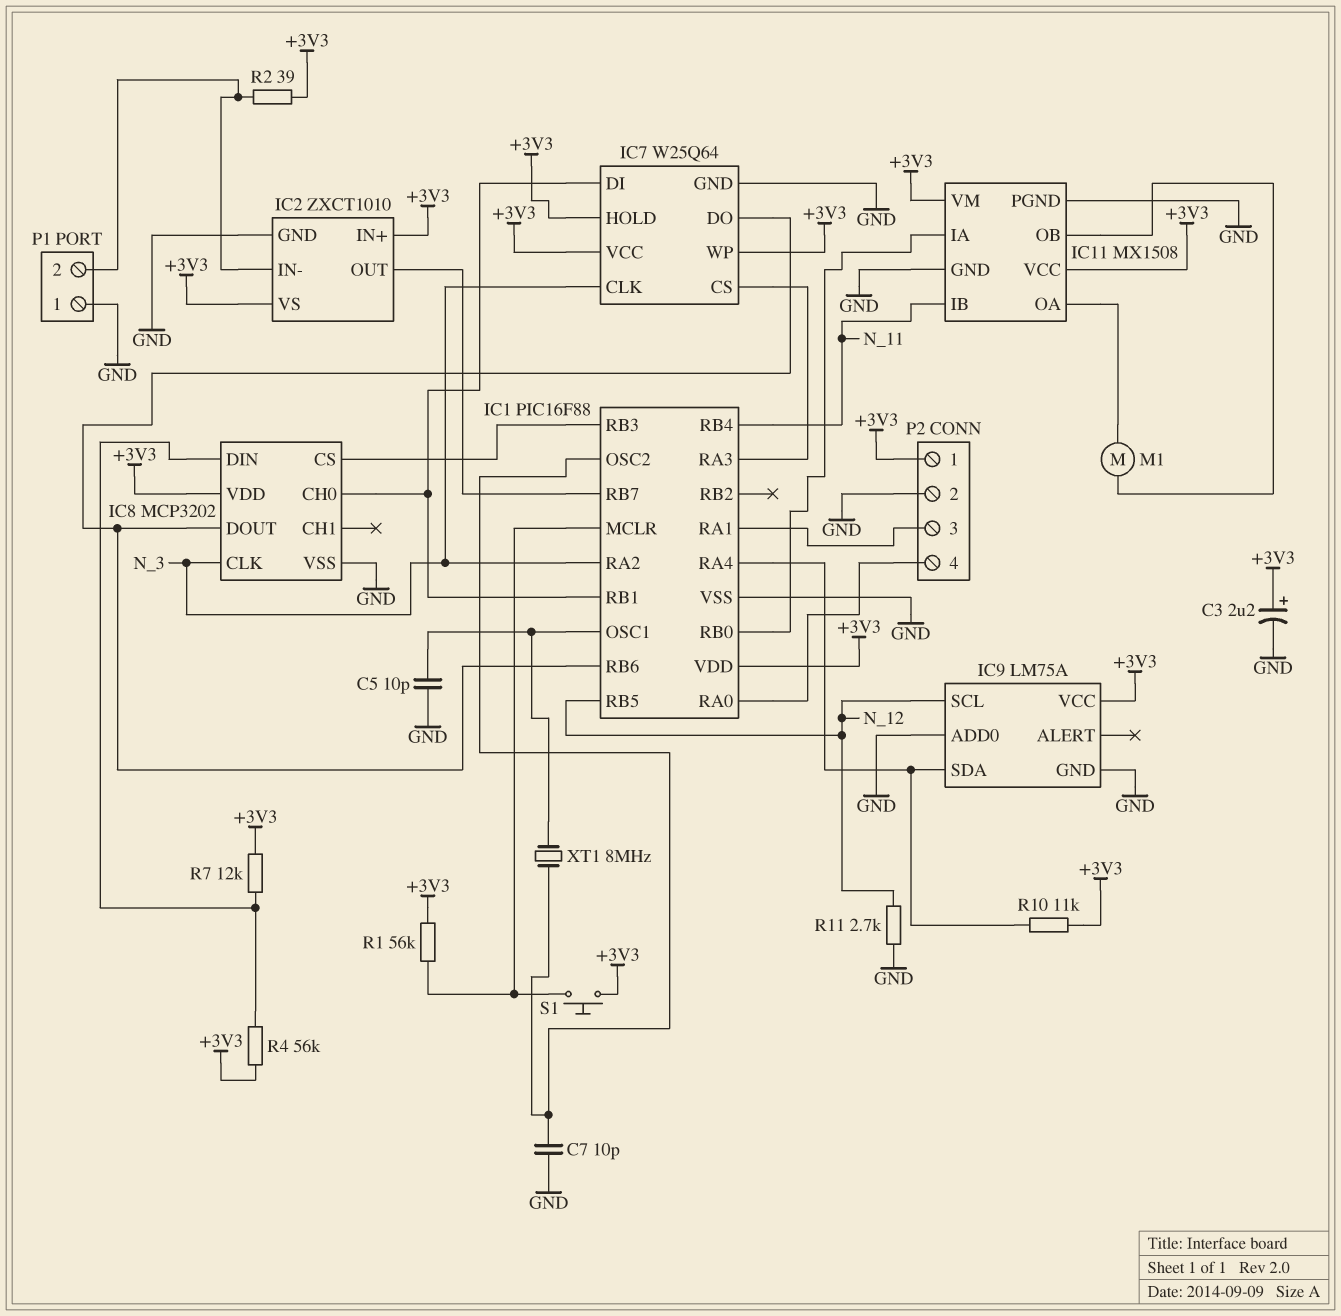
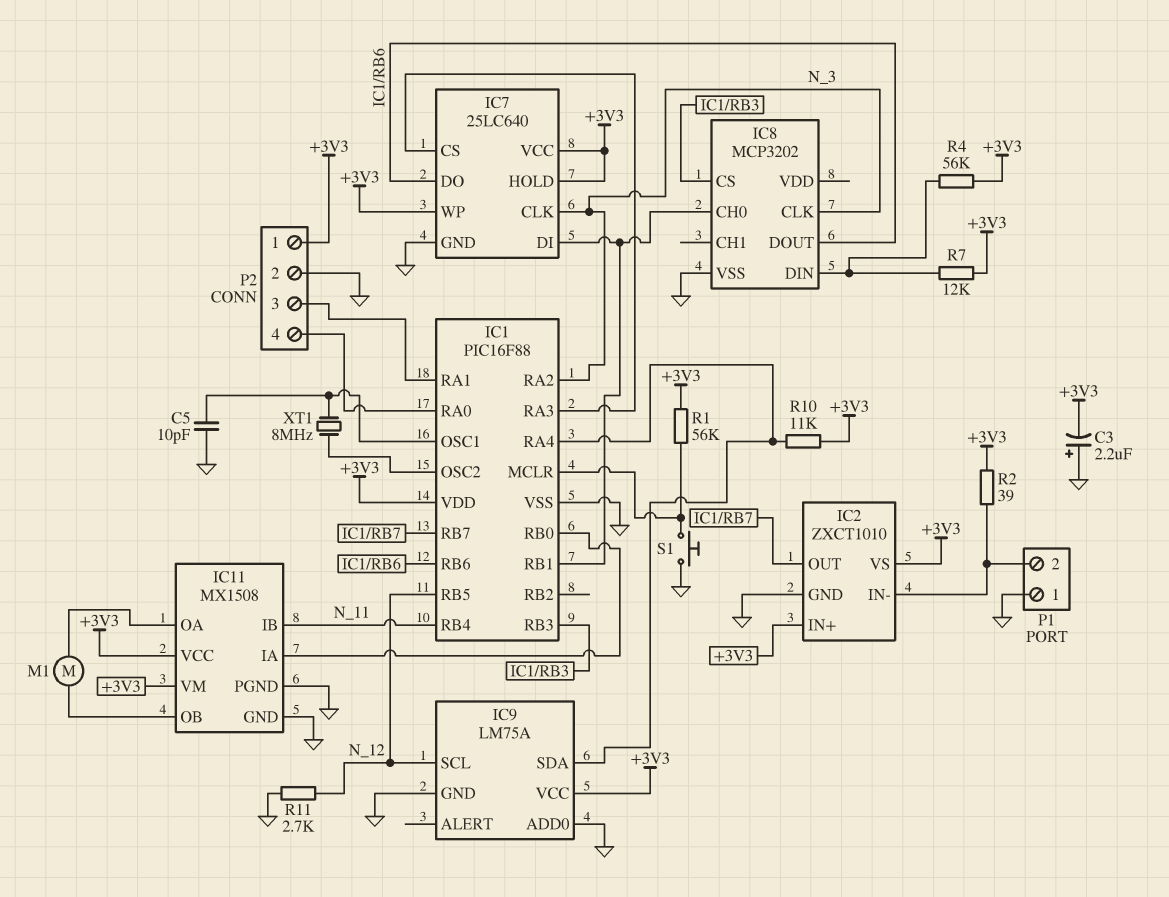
C3: 2.2uF (plus +3V3, minus GND) -> 2.2uF (plus GND, minus +3V3)
C7: 10pF (GND, IC1/OSC2) -> none
IC7: W25Q64 -> 25LC640
IC8 pin VDD: +3V3 -> none
S1: button (+3V3, IC1/MCLR) -> button (GND, IC1/MCLR)

